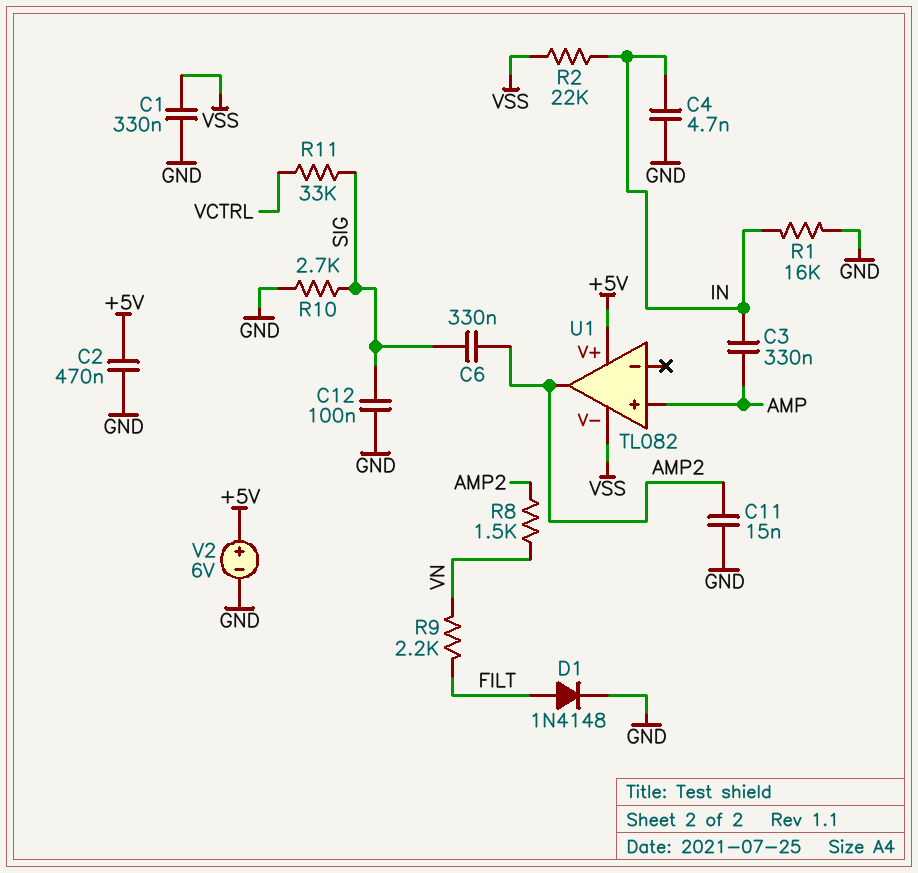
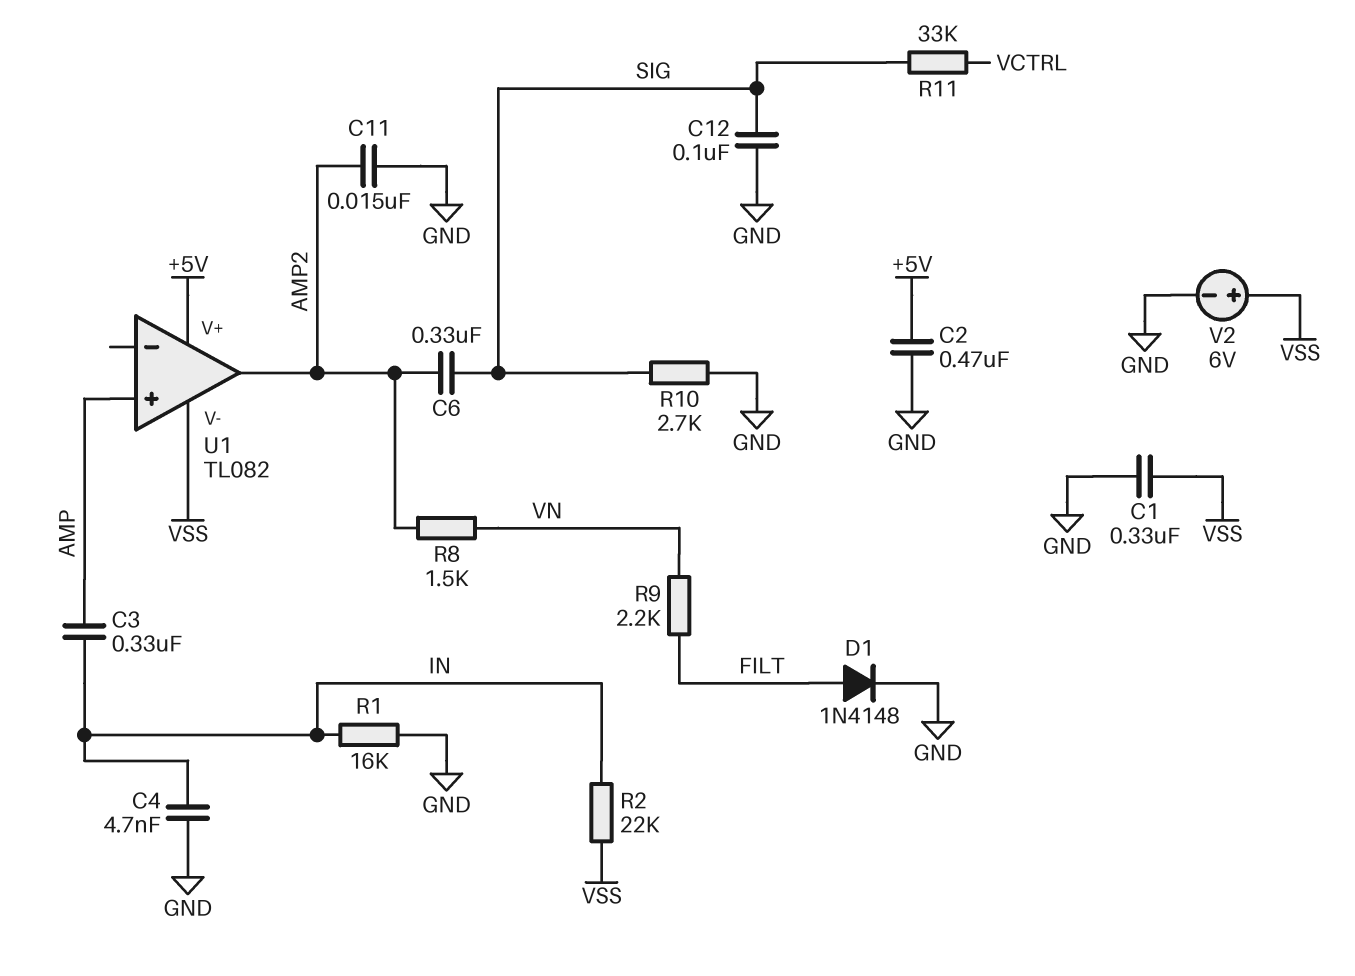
V2: 6V (plus +5V, minus GND) -> 6V (plus VSS, minus GND)

